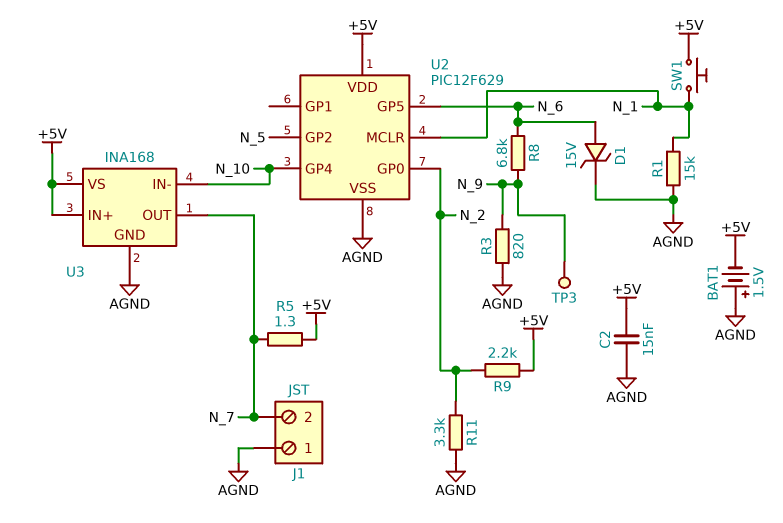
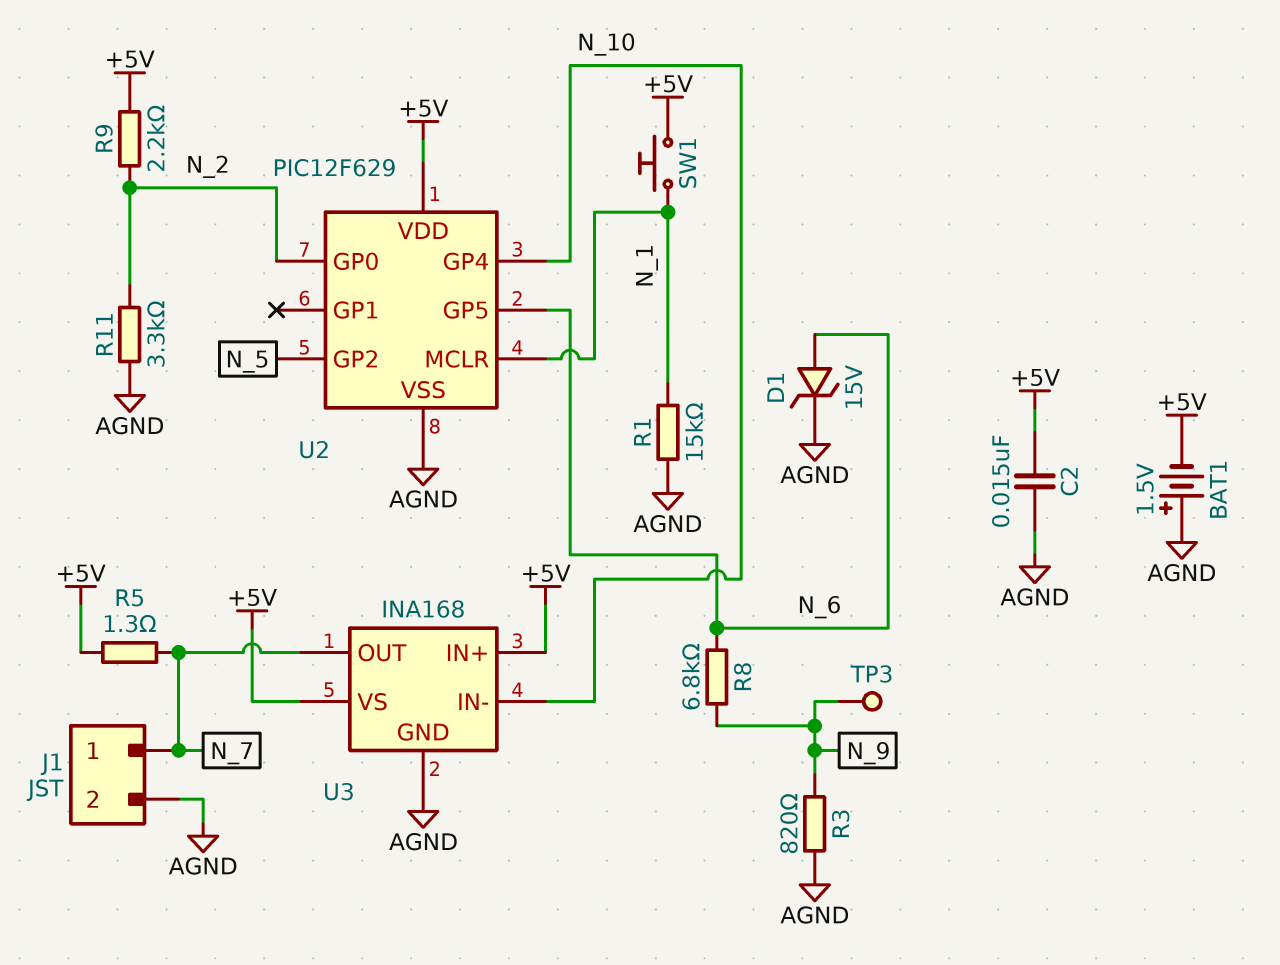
J1 pin 1: AGND -> N_7
J1 pin 2: N_7 -> AGND

